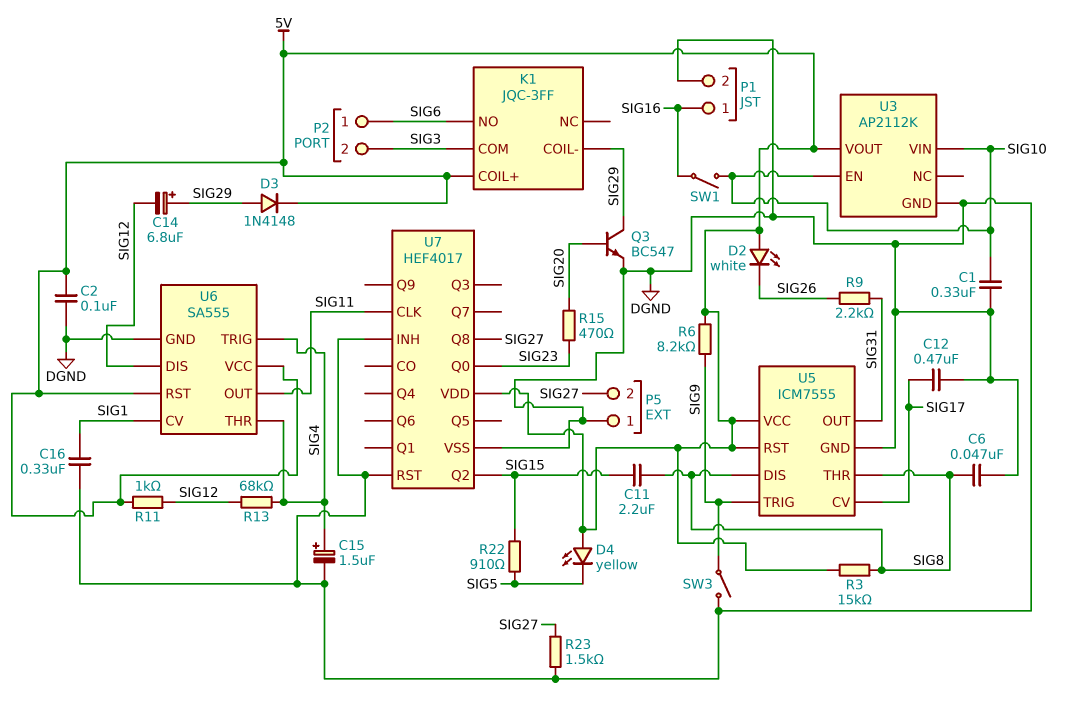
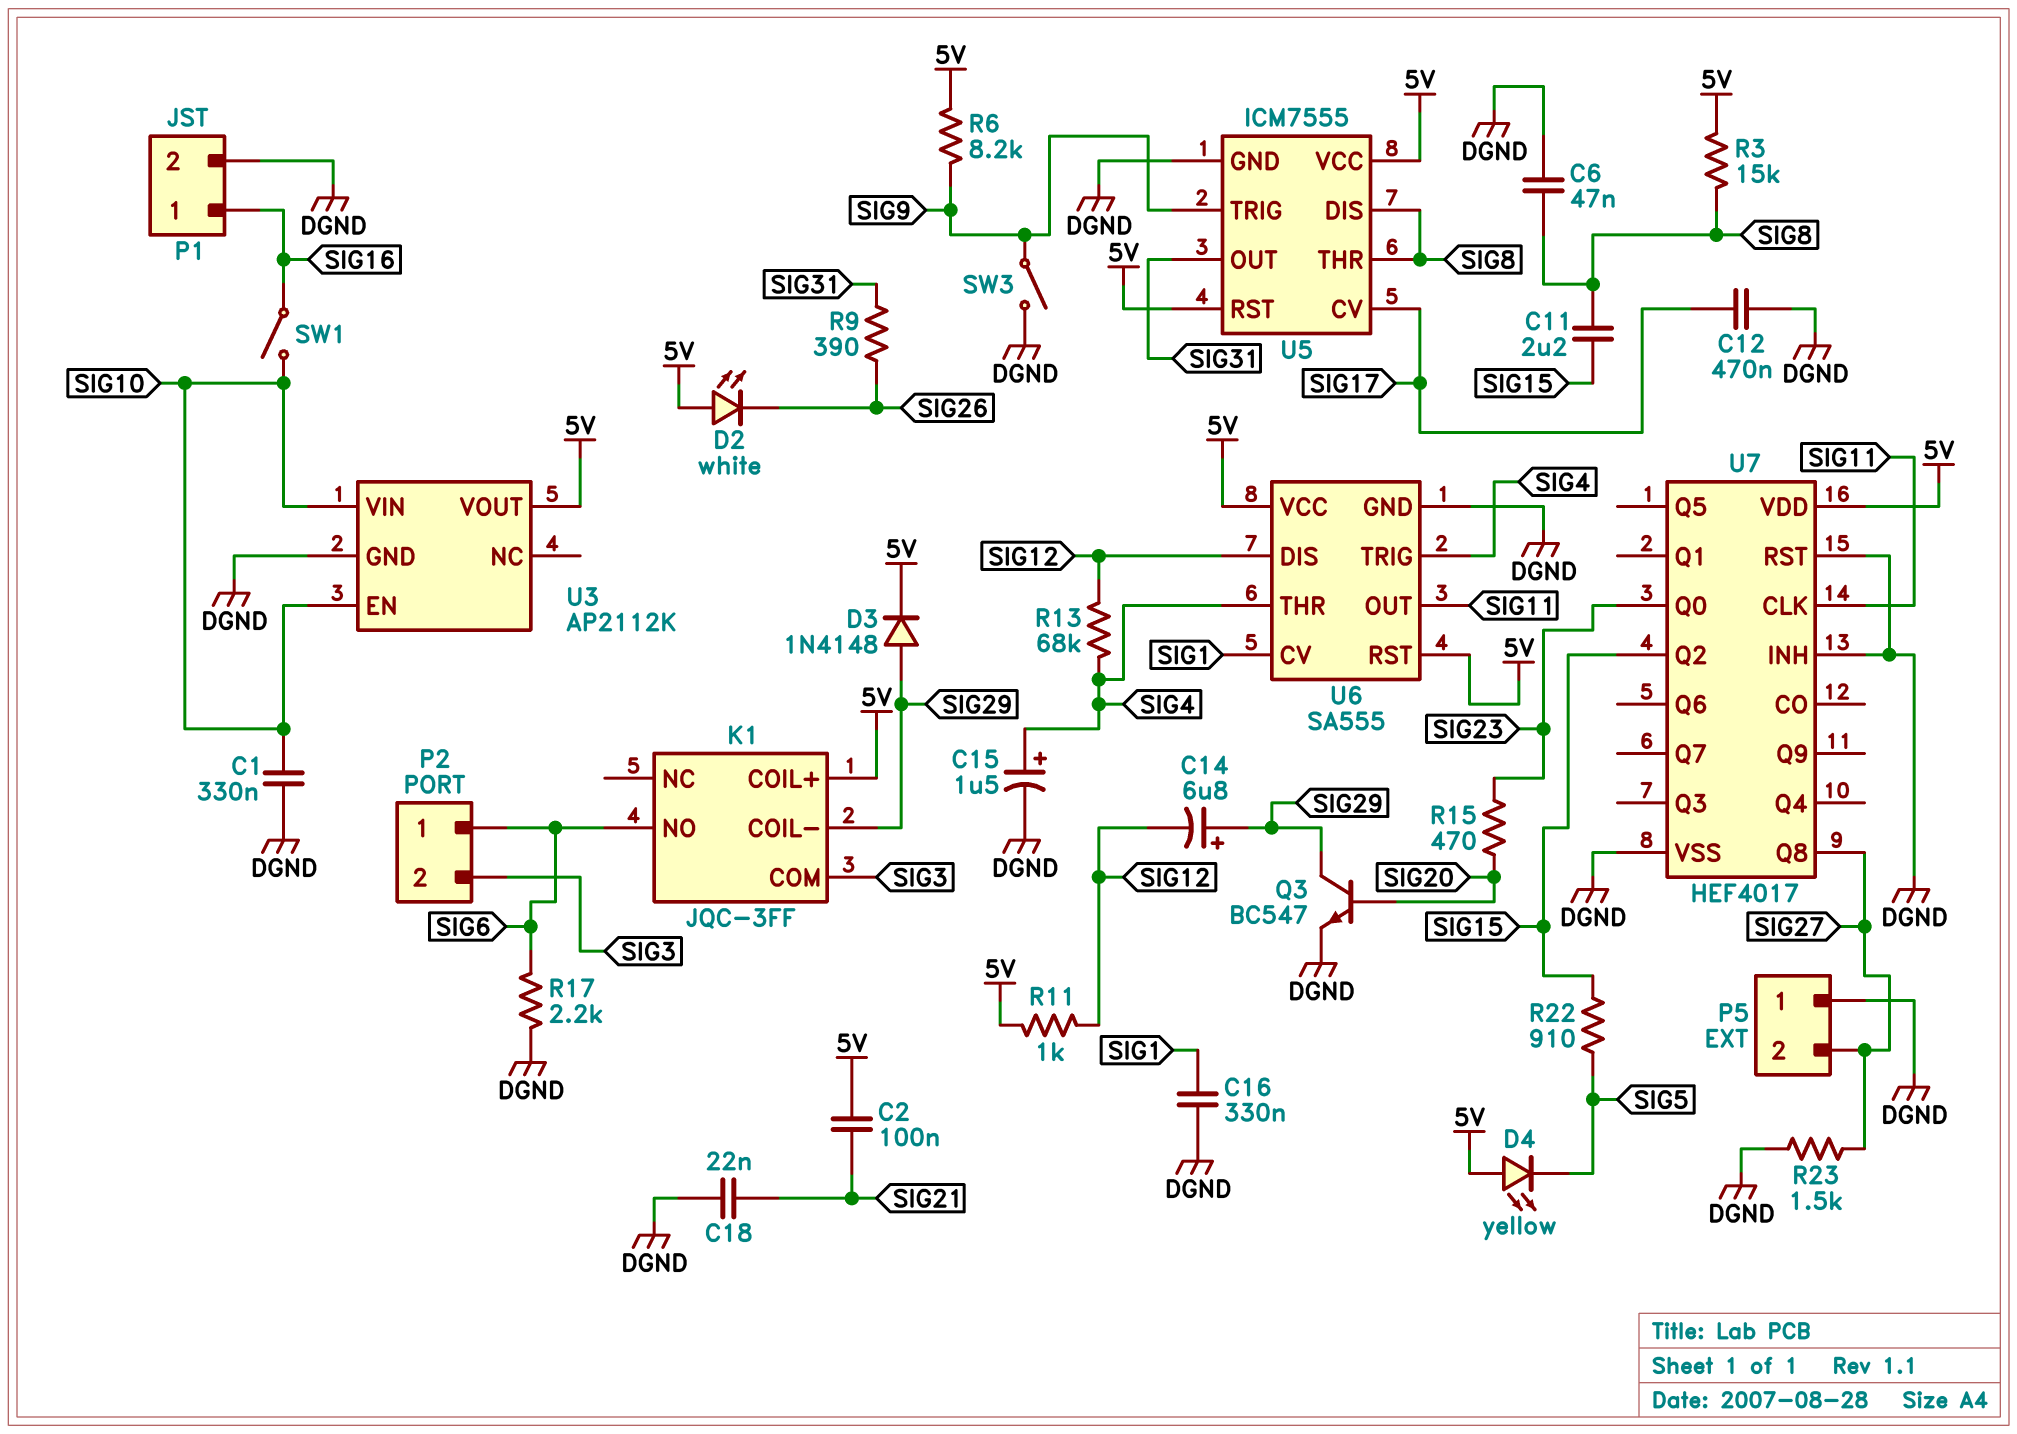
C2: 100nF (5V, DGND) -> 100nF (5V, SIG21)
C18: none -> 22nF (DGND, SIG21)
R9: 2.2k (SIG26, SIG31) -> 390 (SIG26, SIG31)
R17: none -> 2.2k (DGND, SIG6)

